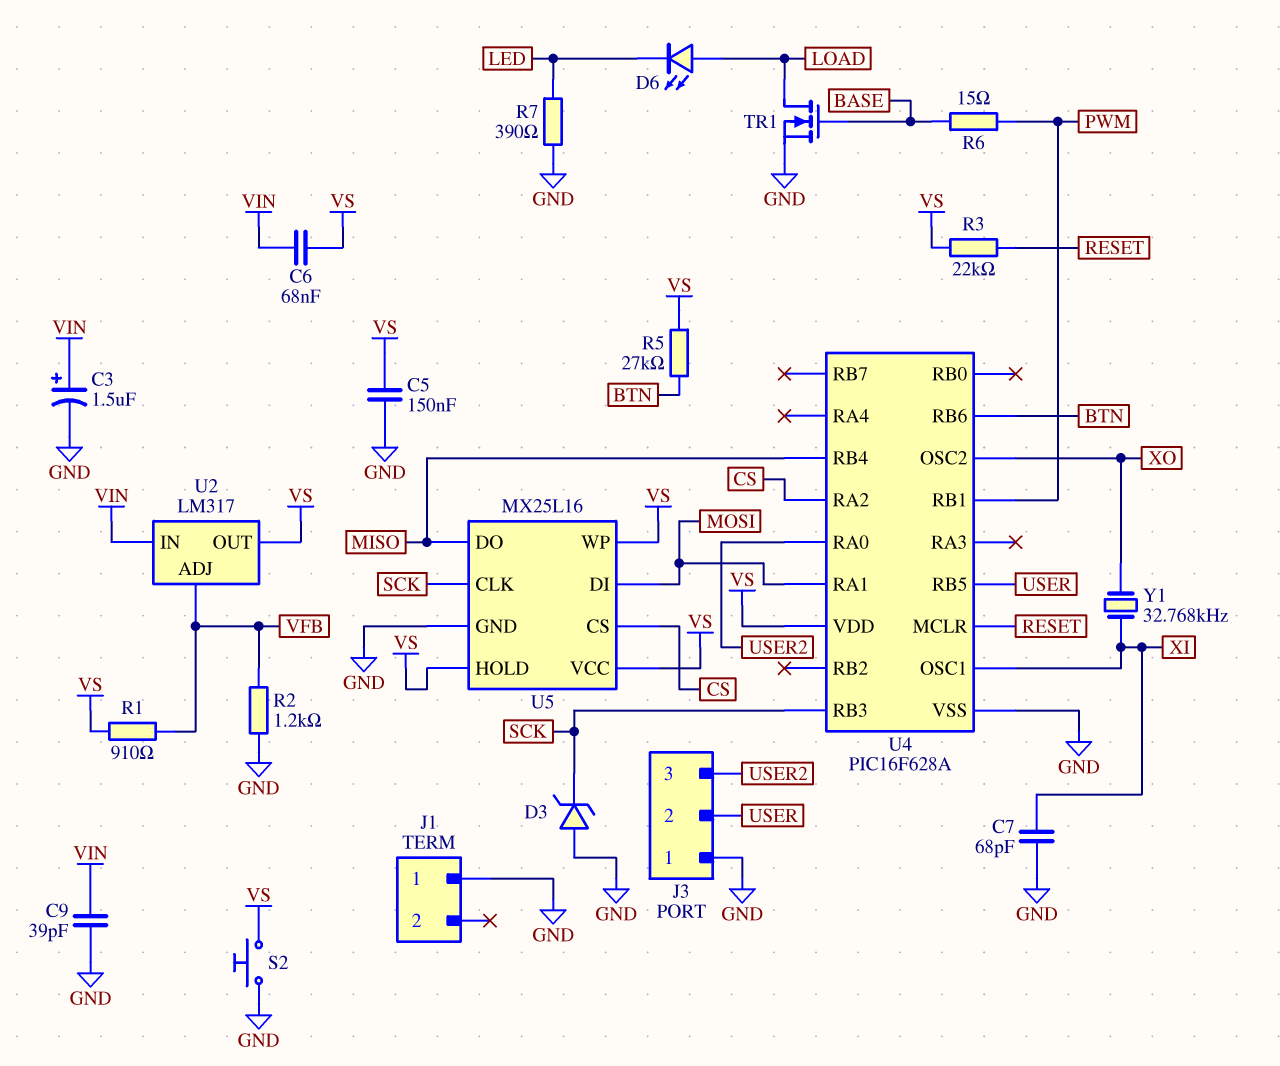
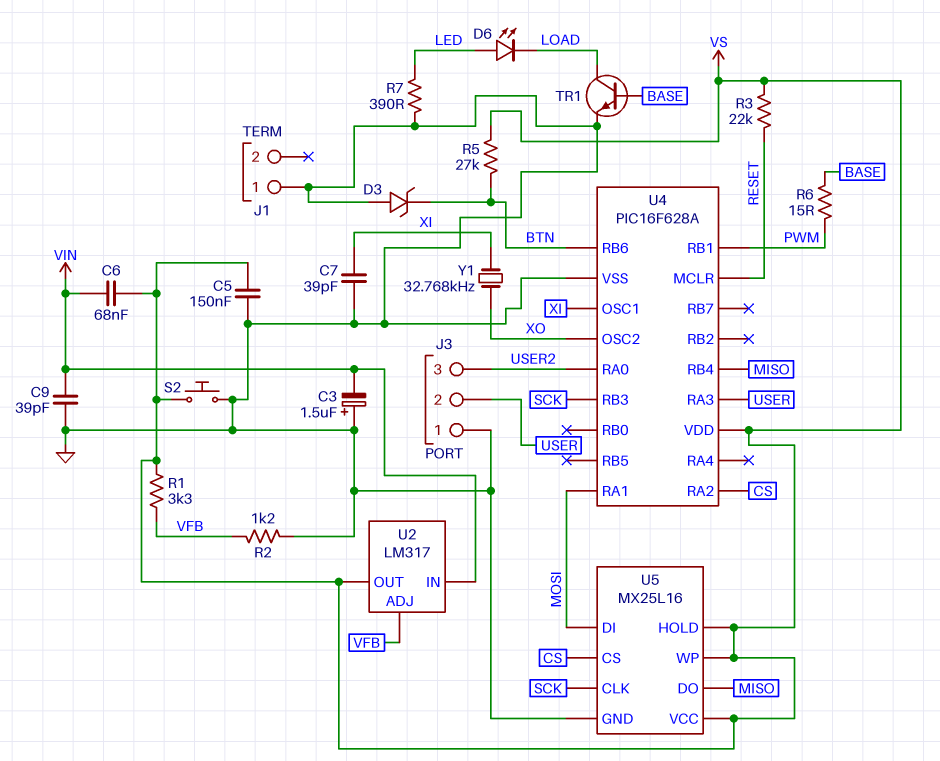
C3: 1.5uF (plus VIN, minus GND) -> 1.5uF (plus GND, minus VIN)
C7: 68pF (GND, XI) -> 39pF (GND, XI)
D3: zener (A GND, K SCK) -> zener (A GND, K BTN)
D6: LED (A LOAD, K LED) -> LED (A LED, K LOAD)
R1: 910 (VFB, VS) -> 3.3k (VFB, VS)
TR1: NMOS (G BASE, D LOAD, S GND) -> NPN (B BASE, C LOAD, E GND)
U4 pin RA3: none -> USER
U4 pin RB5: USER -> none

